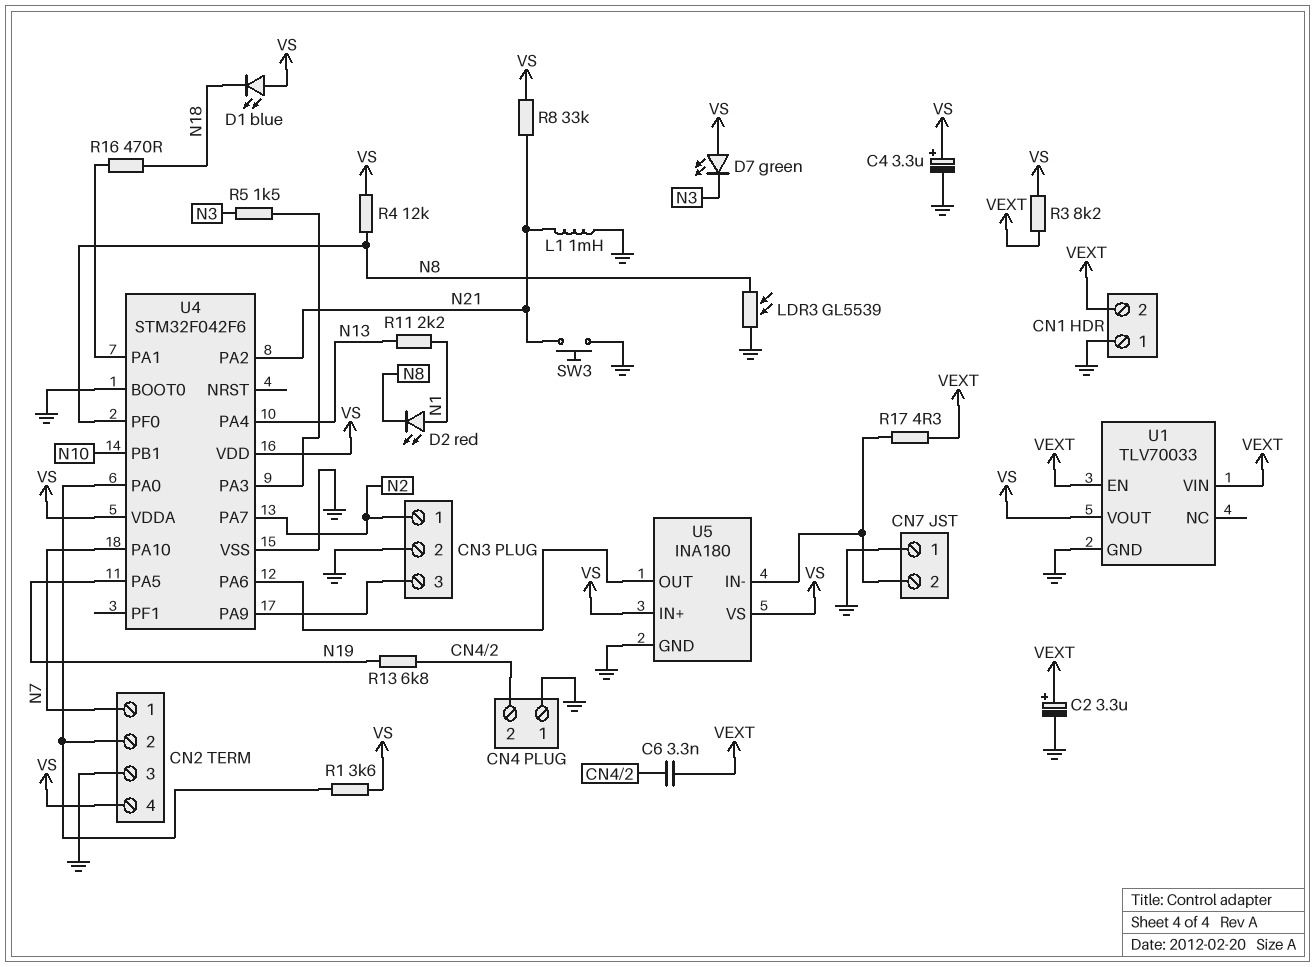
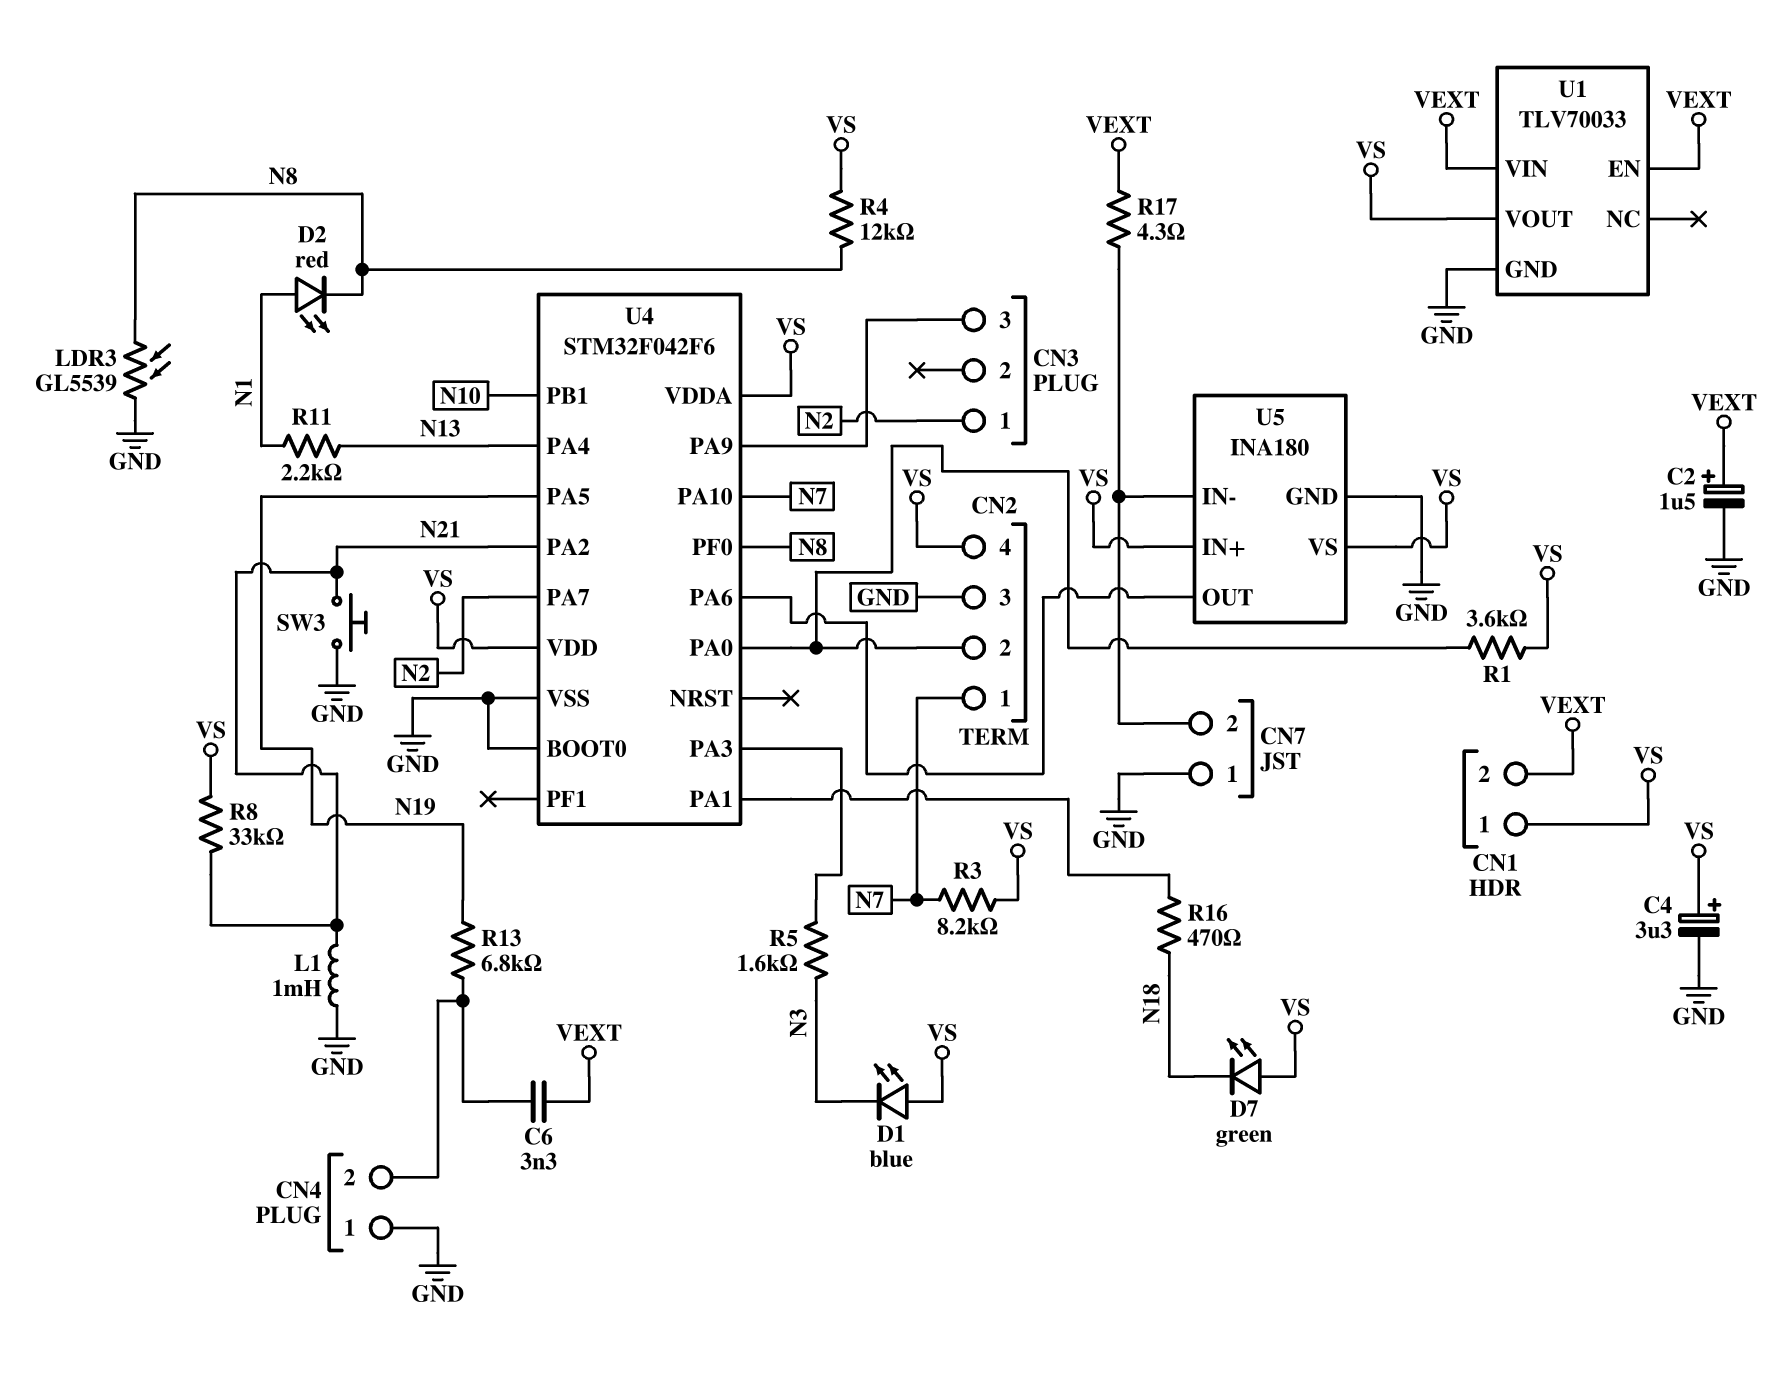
C2: 3.3uF (plus VEXT, minus GND) -> 1.5uF (plus VEXT, minus GND)
CN1 pin 1: GND -> VS
CN3 pin 2: GND -> none
D1: LED blue (A VS, K N18) -> LED blue (A VS, K N3)
D7: LED green (A VS, K N3) -> LED green (A VS, K N18)
R3: 8.2k (VEXT, VS) -> 8.2k (N7, VS)
R5: 1.5k (N3, U4/PA3) -> 1.6k (N3, U4/PA3)

